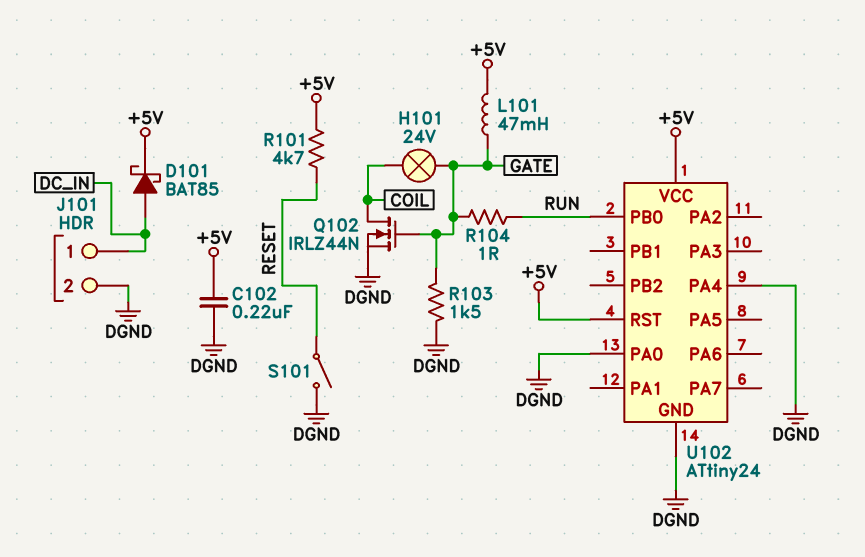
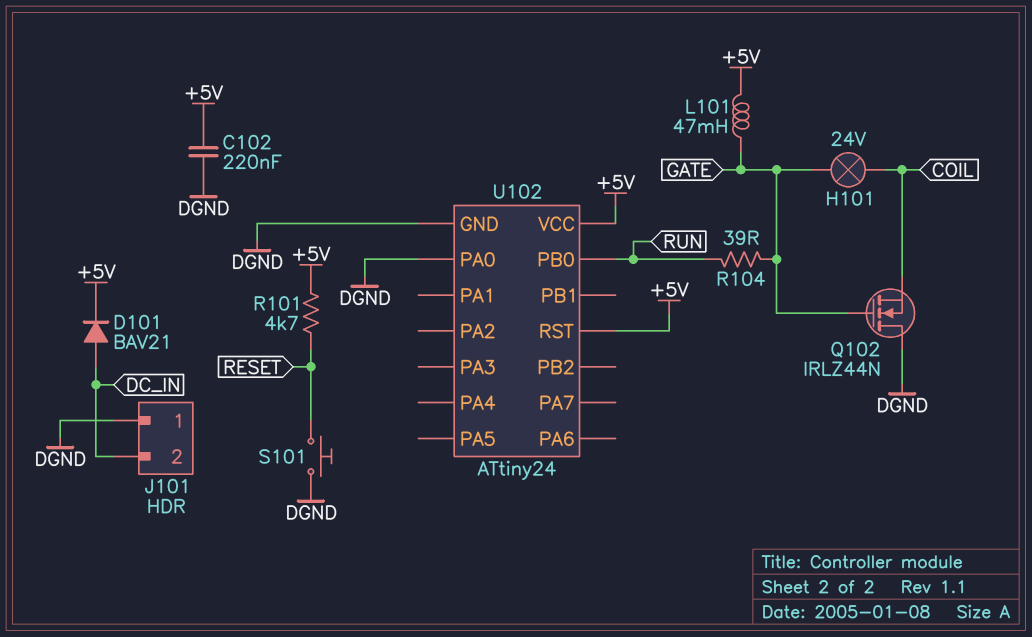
D101: schottky BAT85 (A DC_IN, K +5V) -> diode BAV21 (A DC_IN, K +5V)
J101 pin 1: DC_IN -> DGND
J101 pin 2: DGND -> DC_IN
Q102: NMOS IRLZ44N (G GATE, D COIL, S DGND) -> NMOS IRLZ44N (G GATE, D DGND, S COIL)
R103: 1.5k (DGND, GATE) -> none
R104: 1 (GATE, RUN) -> 39 (GATE, RUN)
S101: switch (DGND, RESET) -> button (DGND, RESET)
U102 pin PA4: DGND -> none

